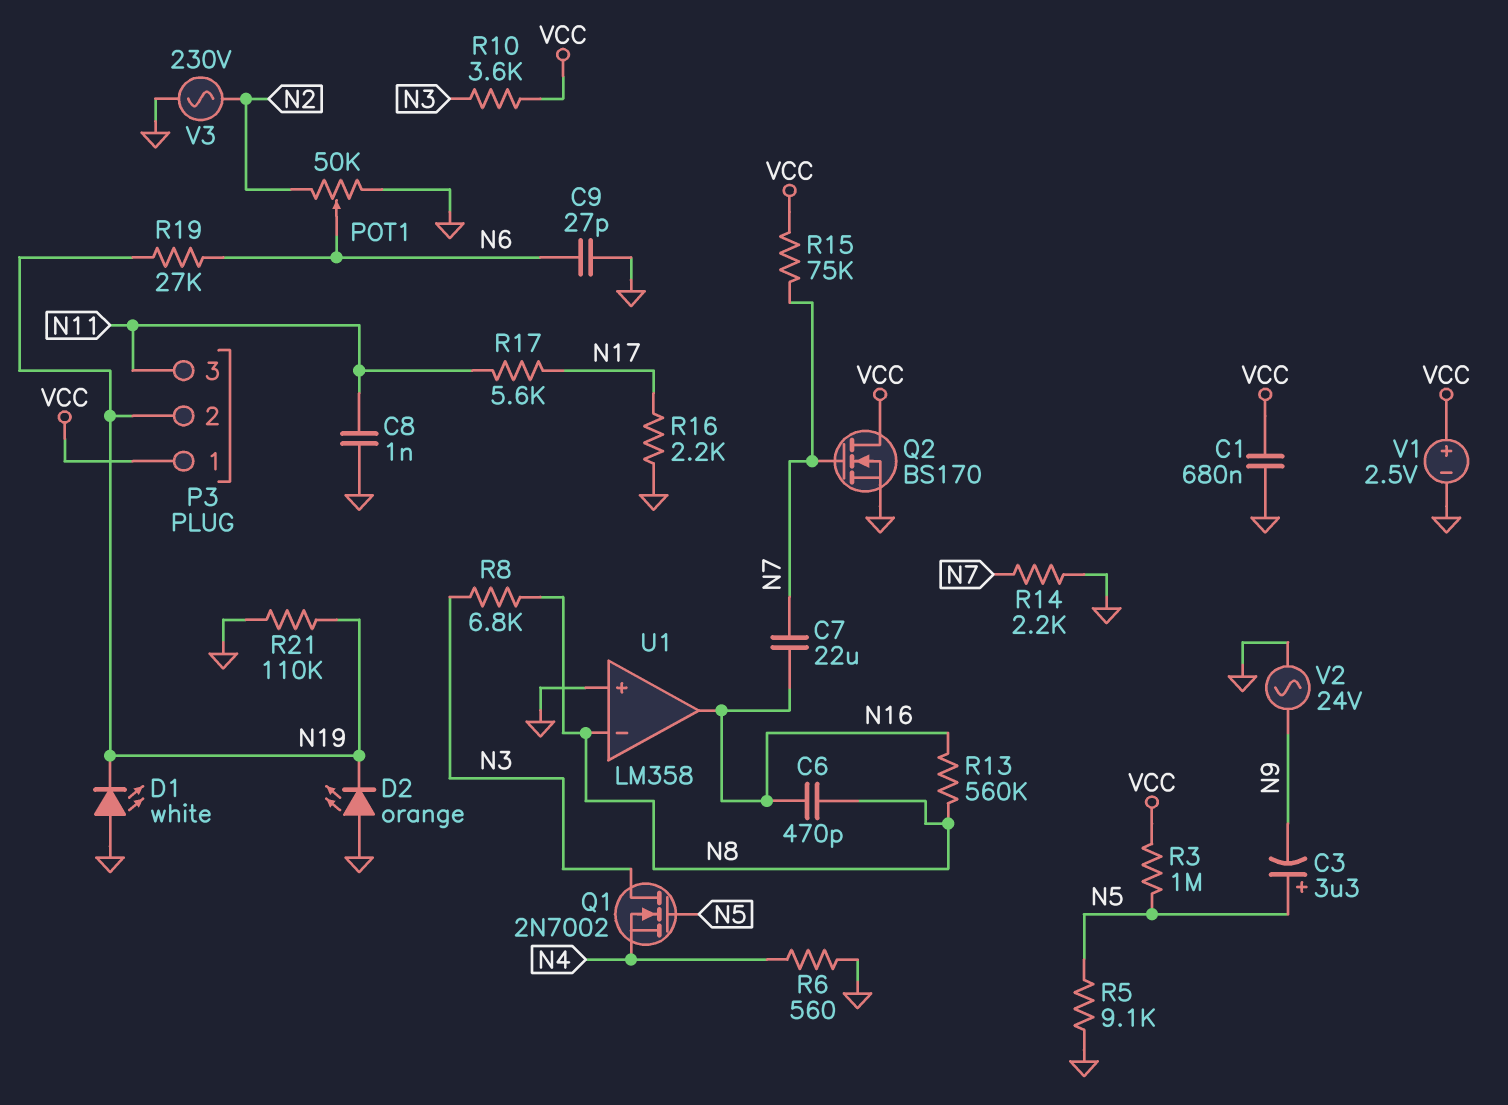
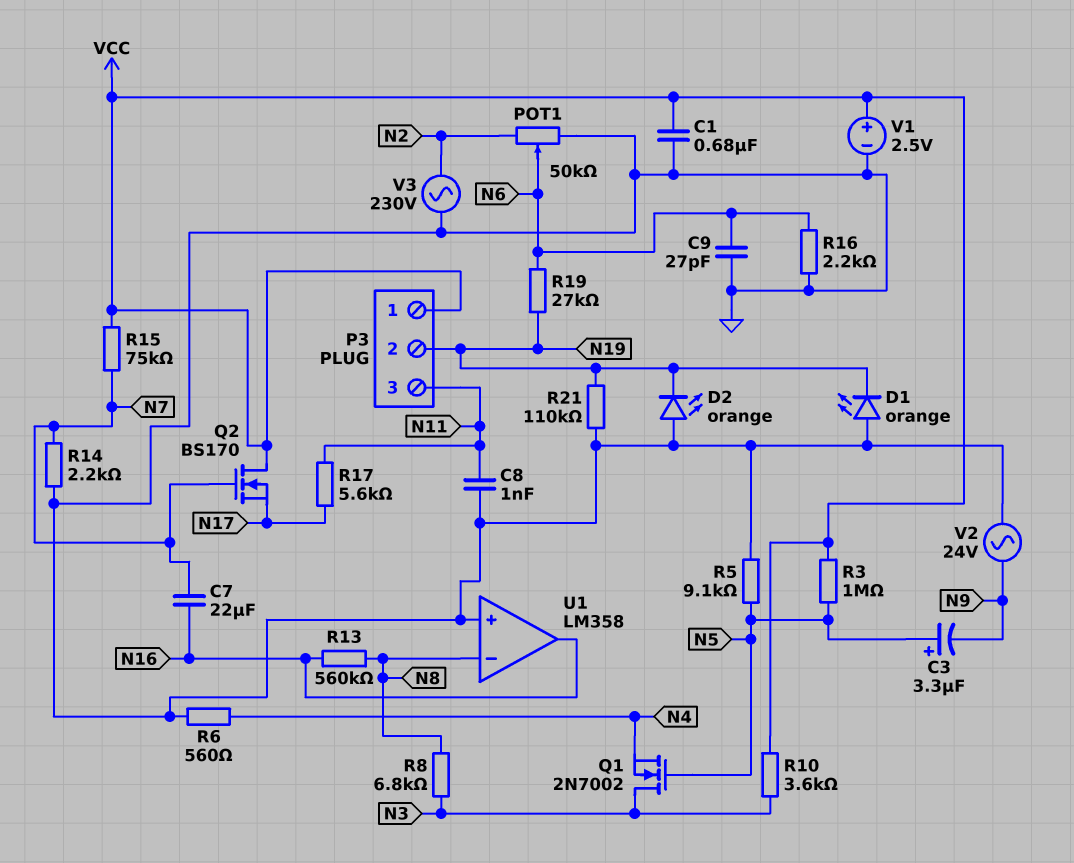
C6: 470pF (N8, N16) -> none
D1: LED white (A GND, K N19) -> LED orange (A GND, K N19)
Q2: NMOS BS170 (G N7, D VCC, S GND) -> NMOS BS170 (G N7, D VCC, S N17)
R16: 2.2k (GND, N17) -> 2.2k (GND, N6)

